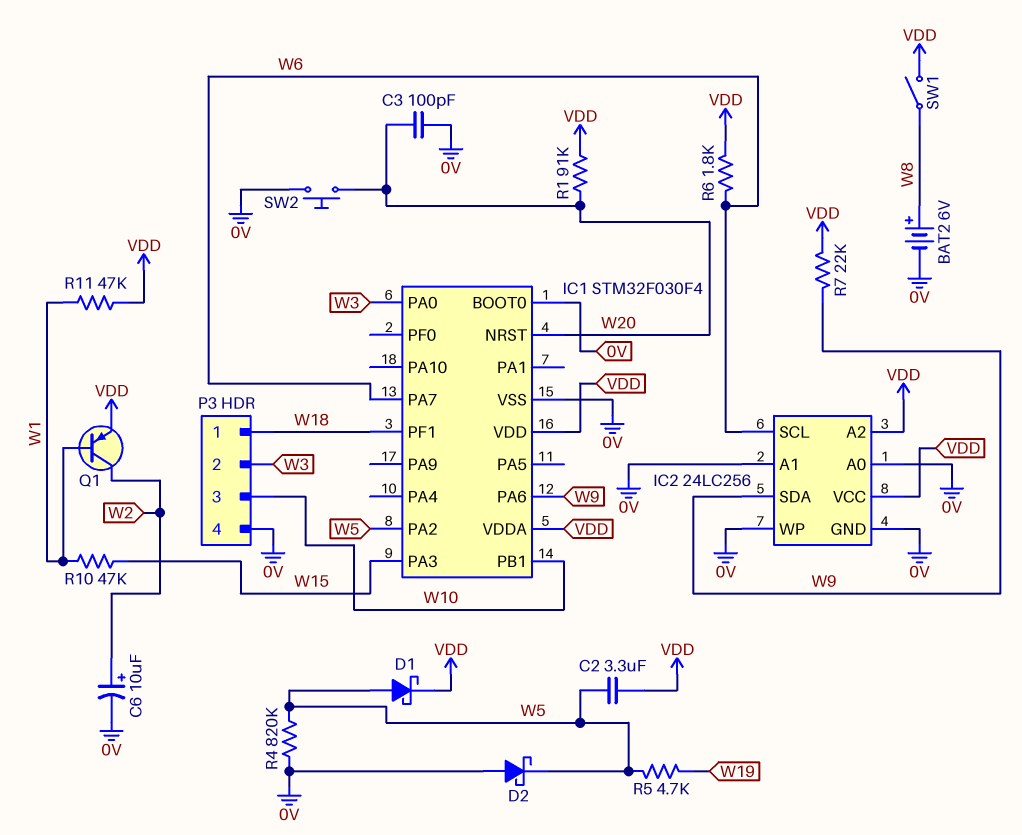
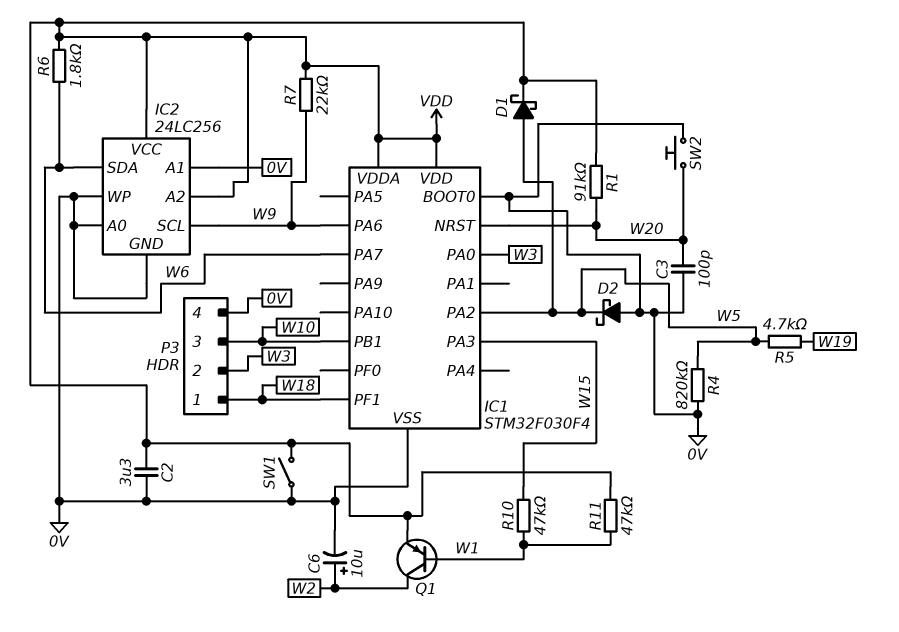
BAT2: 6V (plus W8, minus 0V) -> none
C2: 3.3uF (VDD, W5) -> 3.3uF (0V, VDD)
IC2 pin SCL: W6 -> W9
IC2 pin SDA: W9 -> W6
SW1: switch (VDD, W8) -> switch (0V, VDD)

